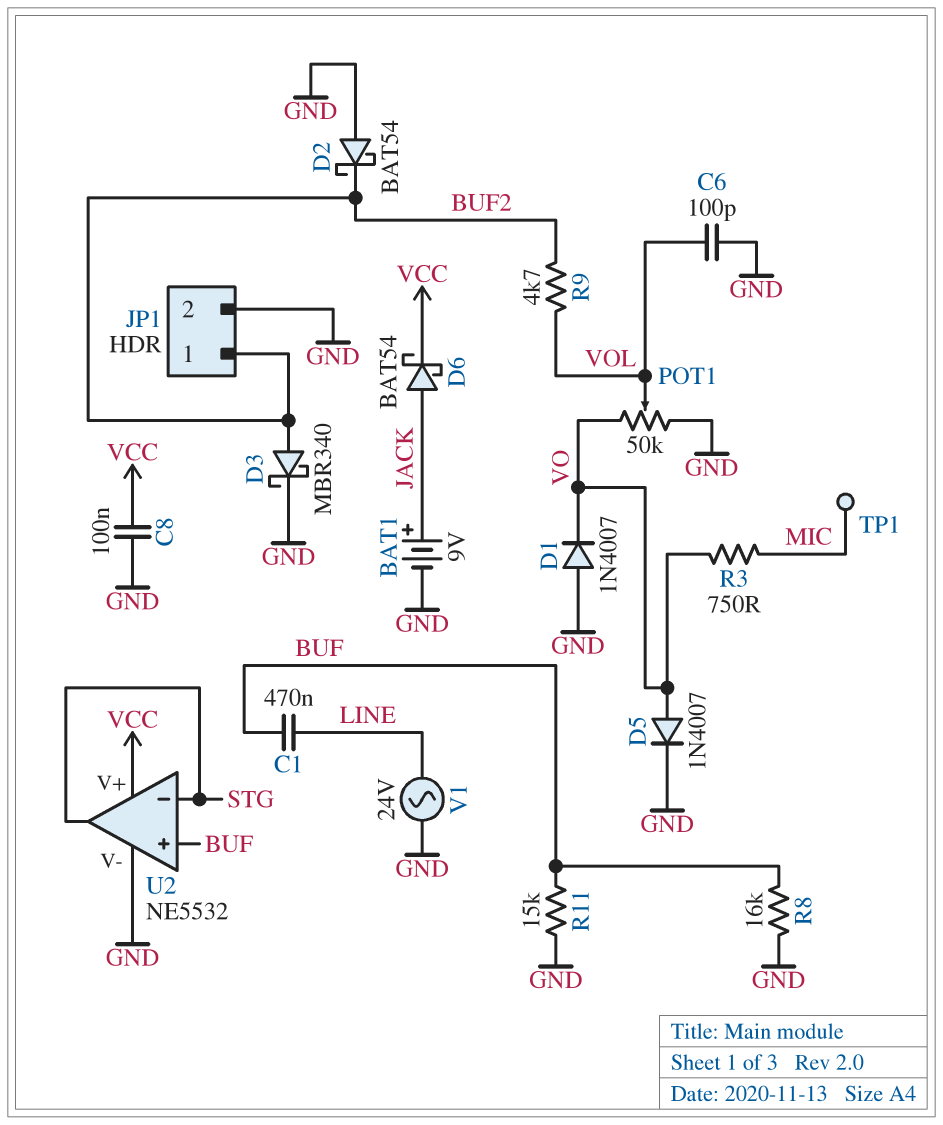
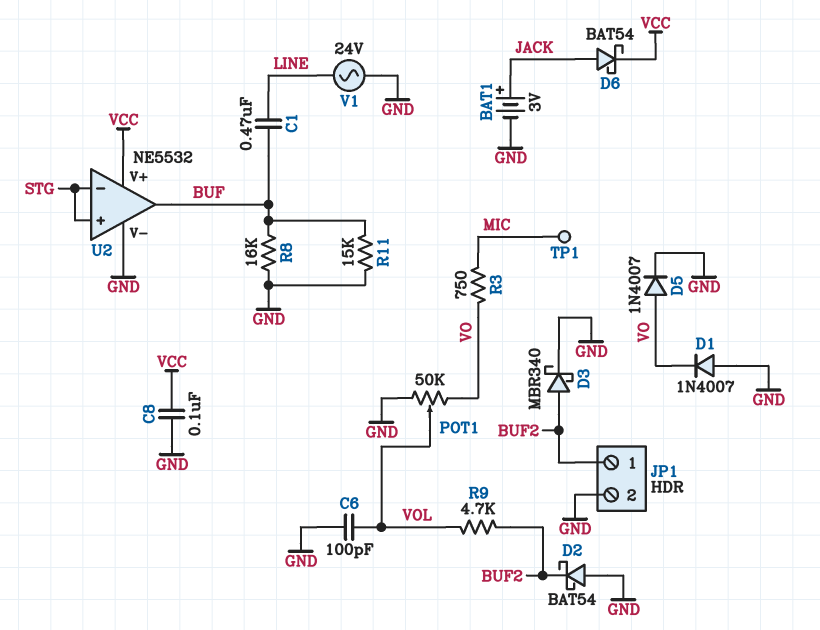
BAT1: 9V (plus JACK, minus GND) -> 3V (plus JACK, minus GND)
U2 pin in+: BUF -> STG
U2 pin out: STG -> BUF

